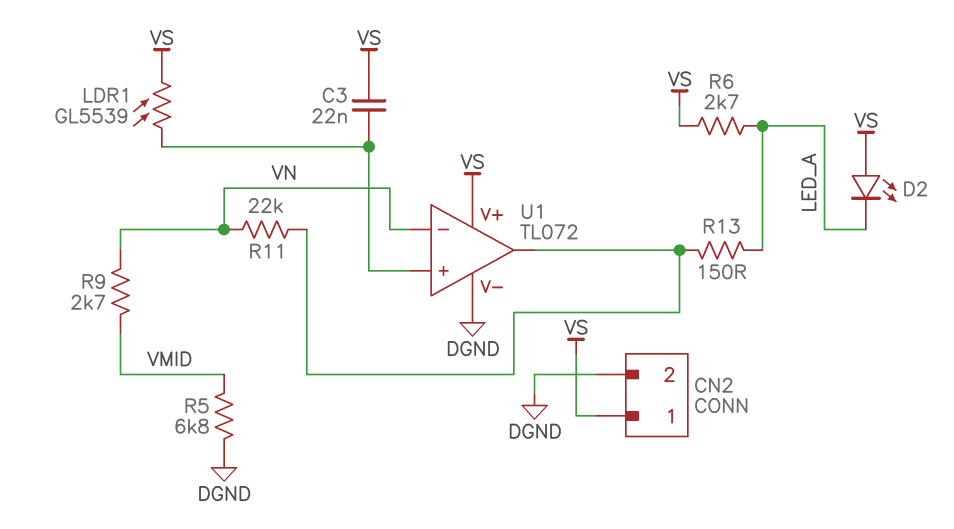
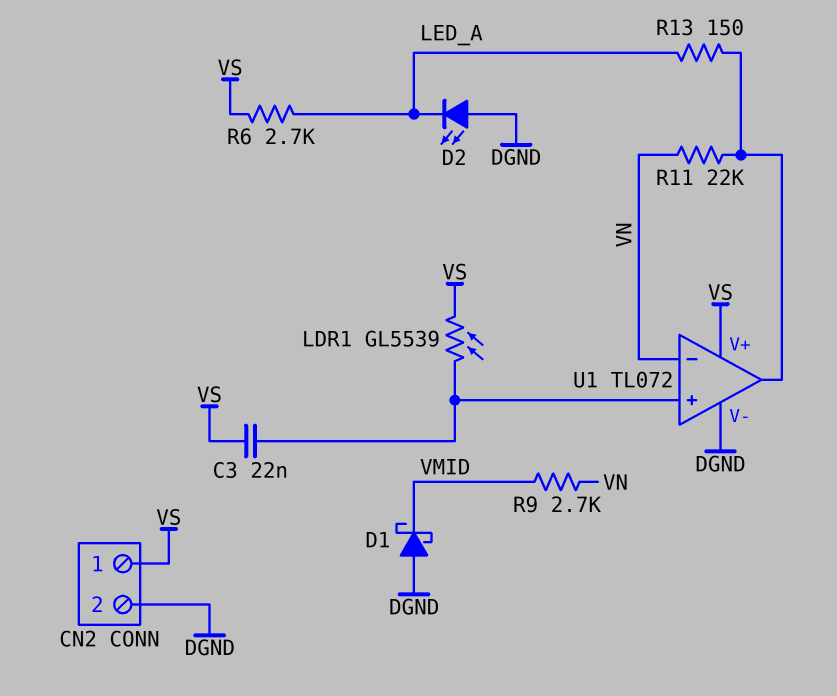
D1: none -> schottky (A DGND, K VMID)
D2: LED (A VS, K LED_A) -> LED (A DGND, K LED_A)
R5: 6.8k (DGND, VMID) -> none

